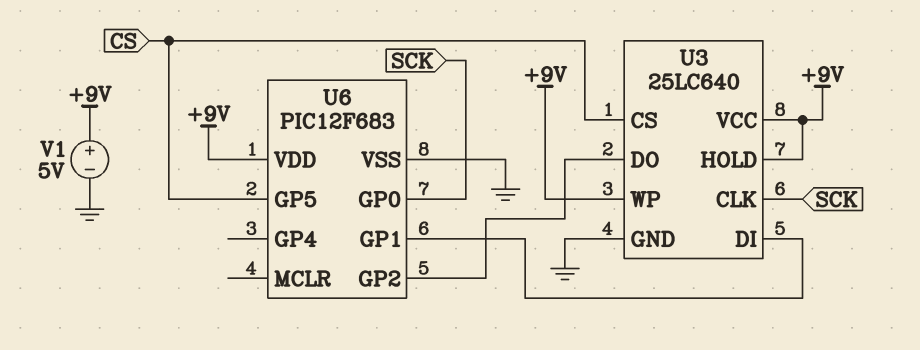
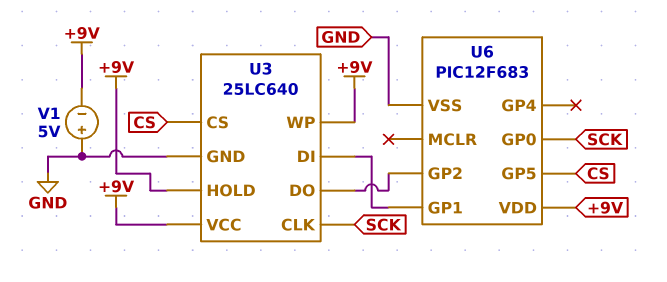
V1: 5V (plus +9V, minus GND) -> 5V (plus GND, minus +9V)

